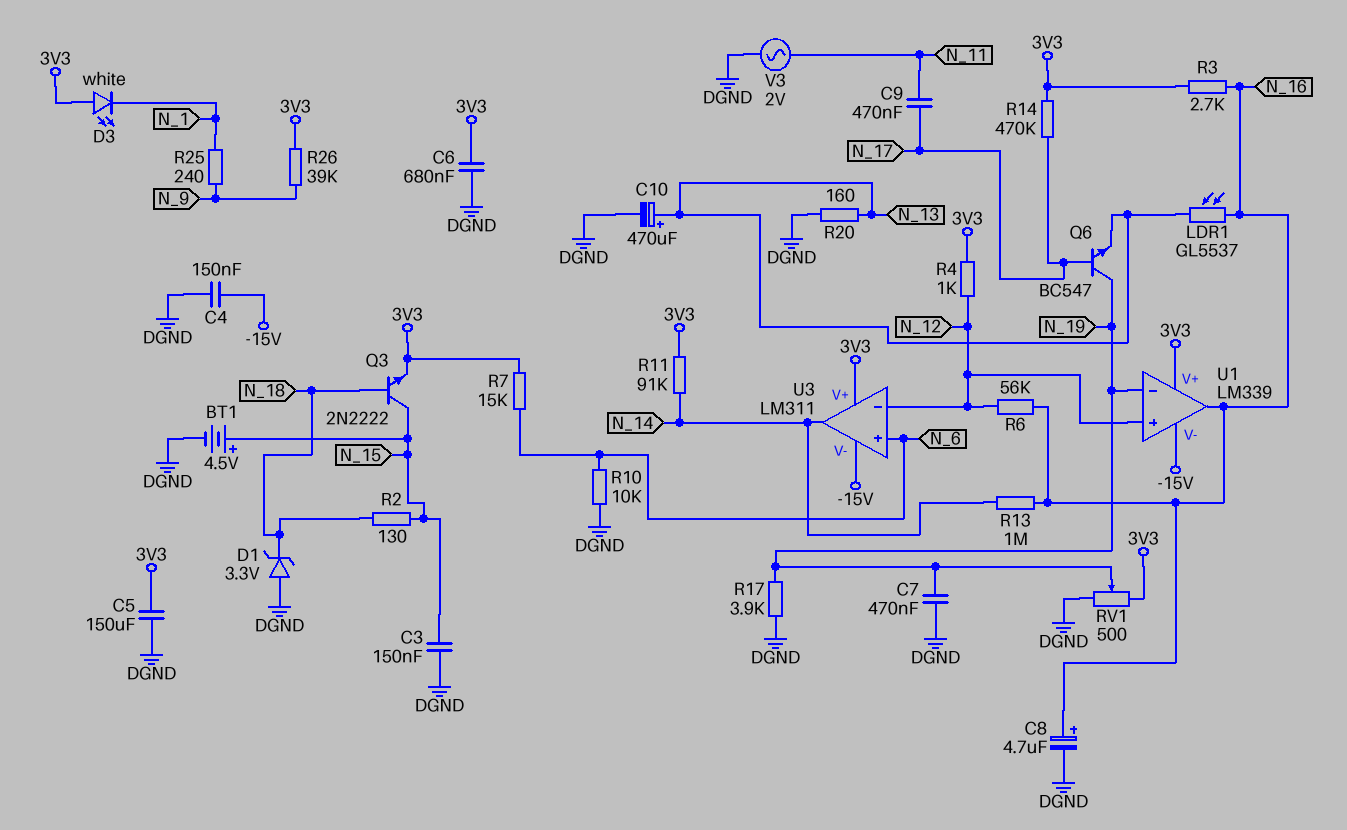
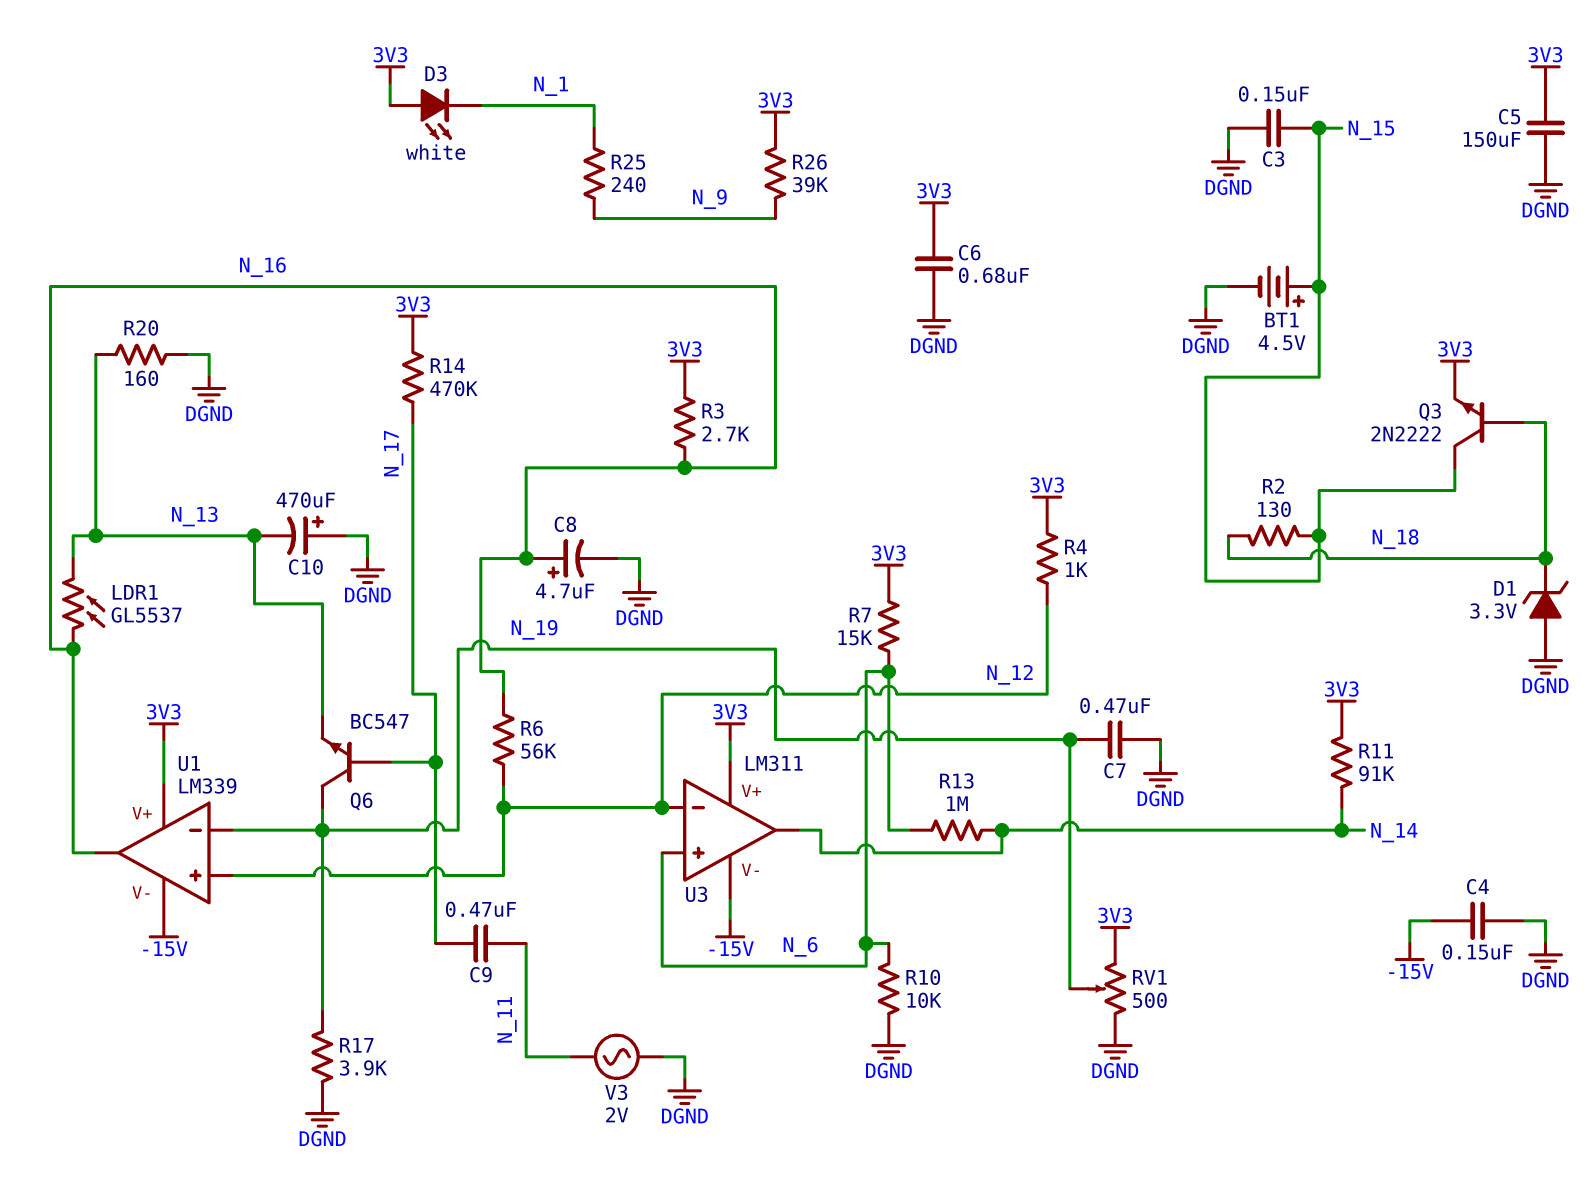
C10: 470uF (plus N_13, minus DGND) -> 470uF (plus DGND, minus N_13)
R13: 1M (N_14, N_16) -> 1M (N_6, N_14)

